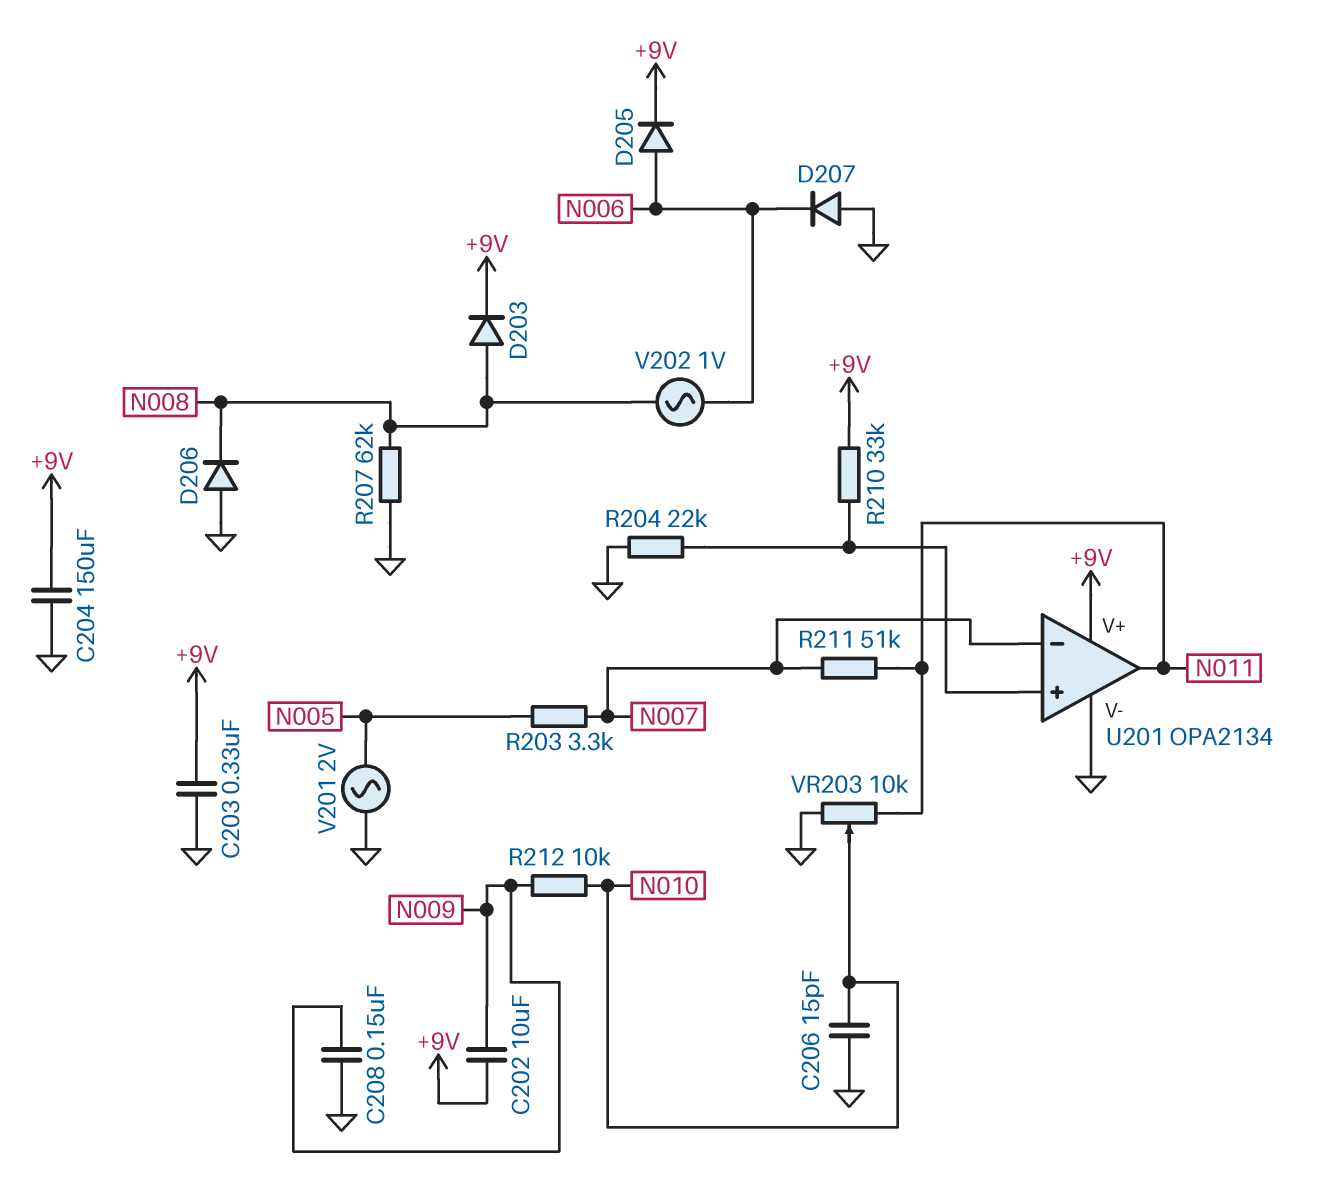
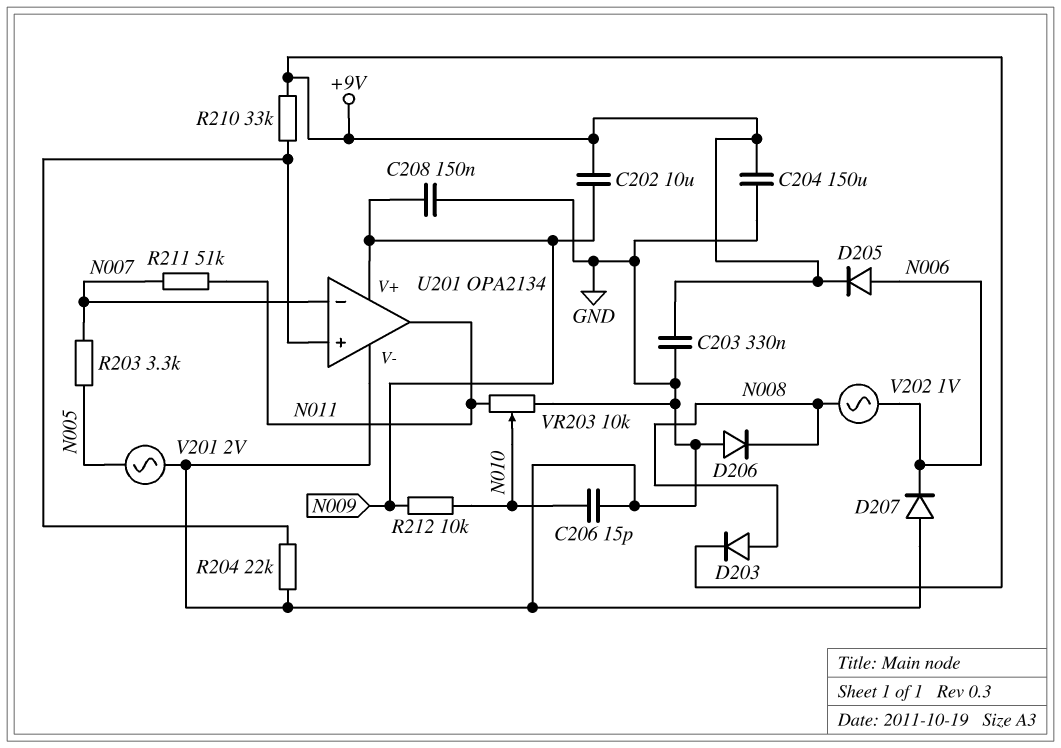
R207: 62k (GND, N008) -> none
U201 pin V+: +9V -> N009

